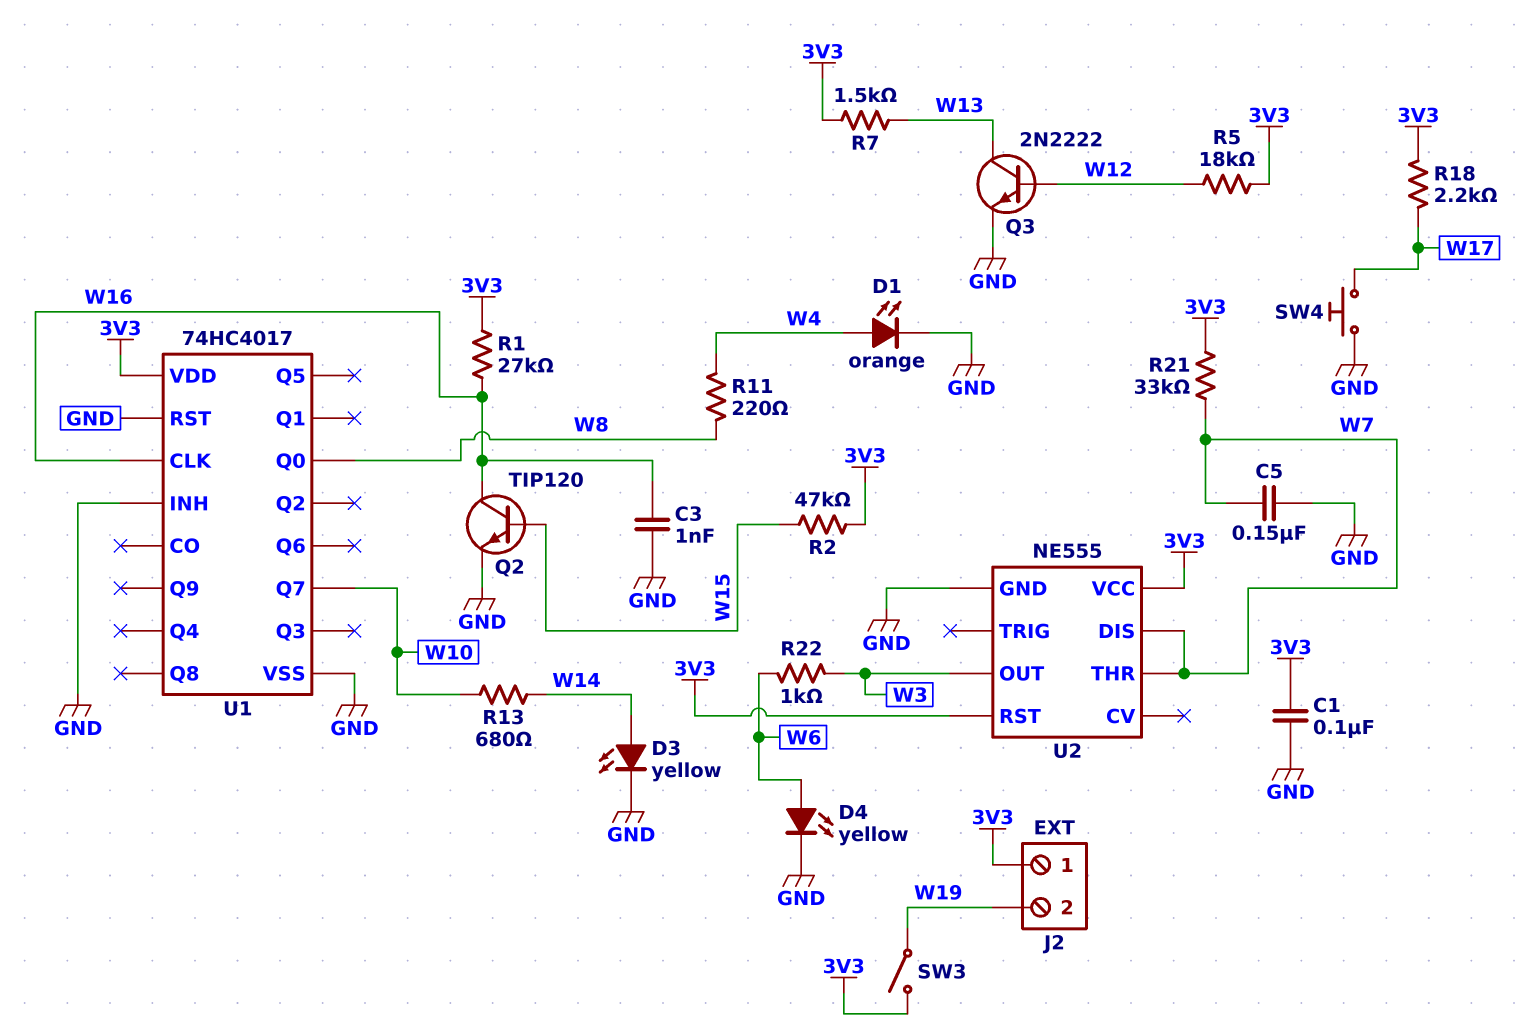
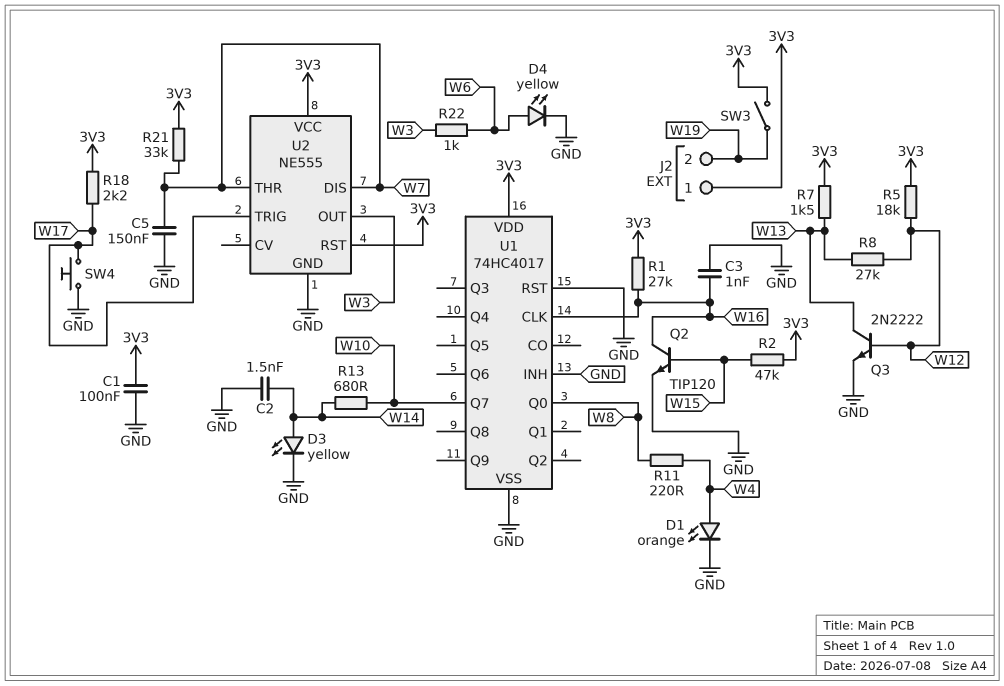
C2: none -> 1.5nF (GND, W14)
R8: none -> 27k (W12, W13)
U2 pin TRIG: none -> W17

